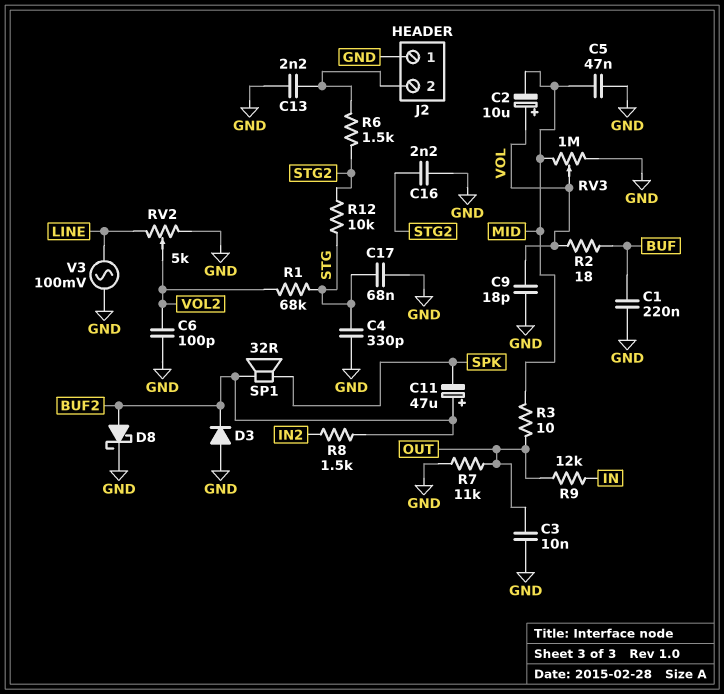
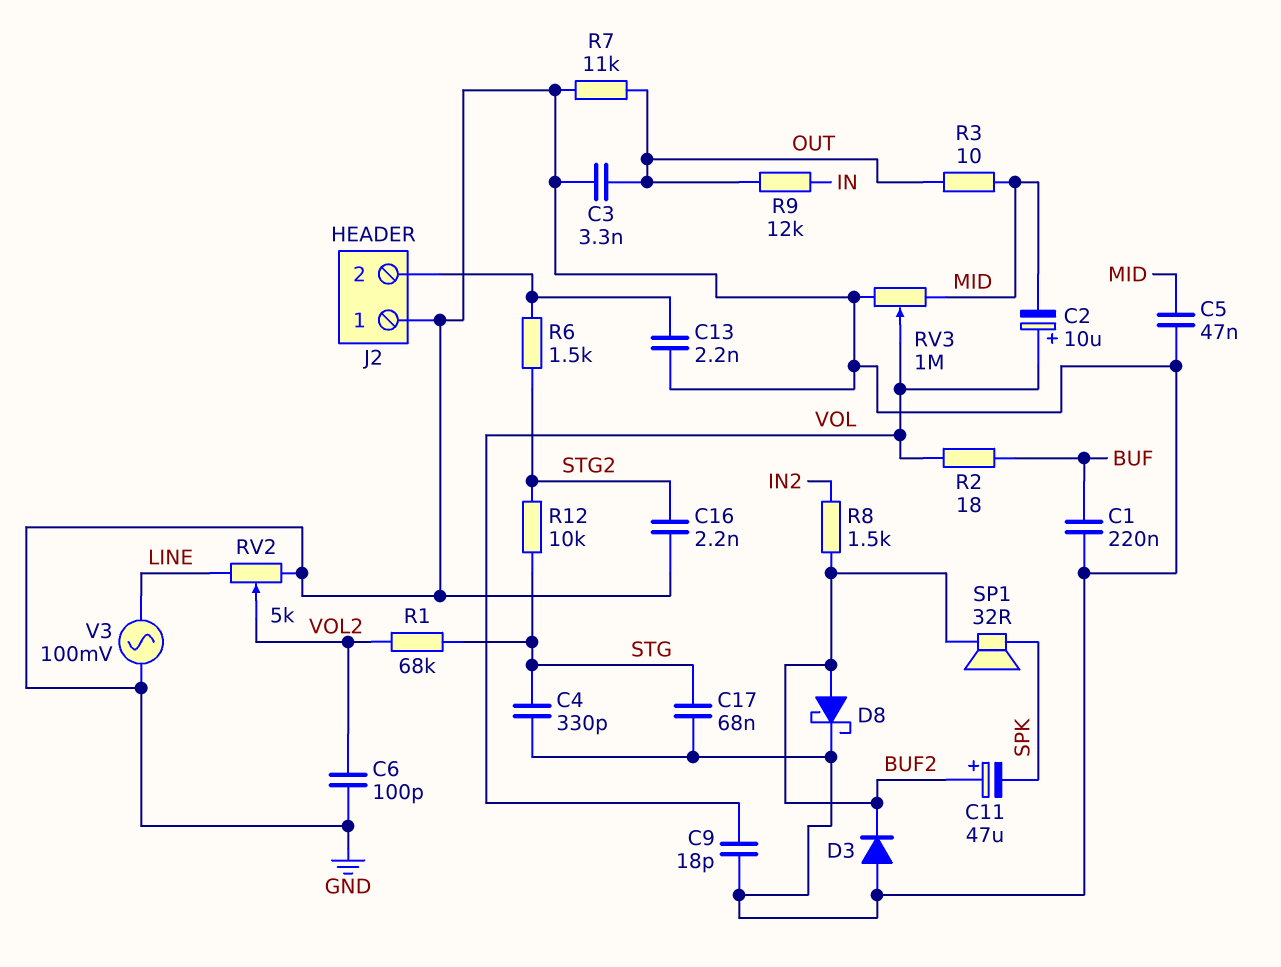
C3: 10nF (GND, OUT) -> 3.3nF (GND, OUT)

